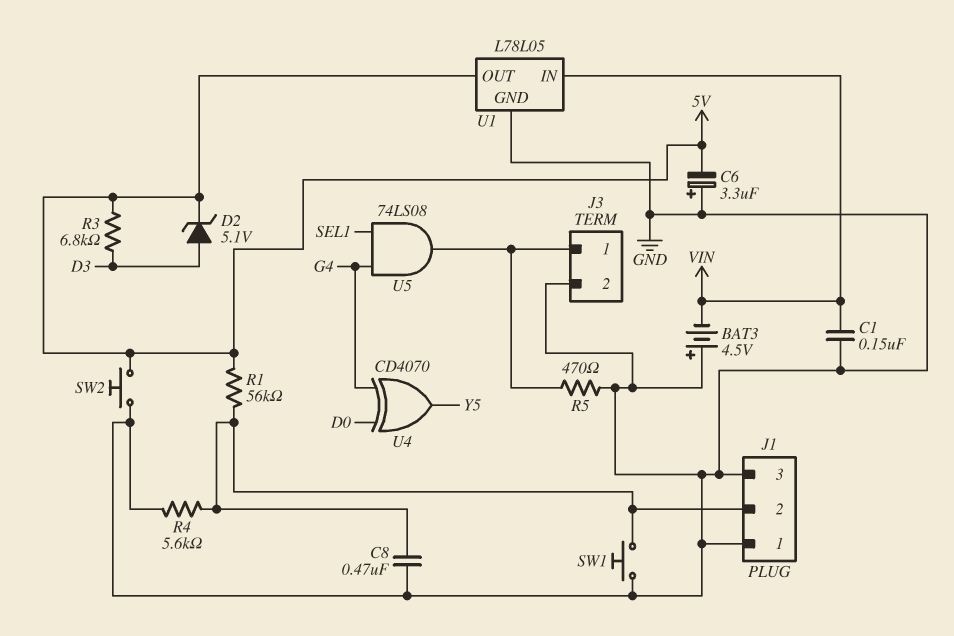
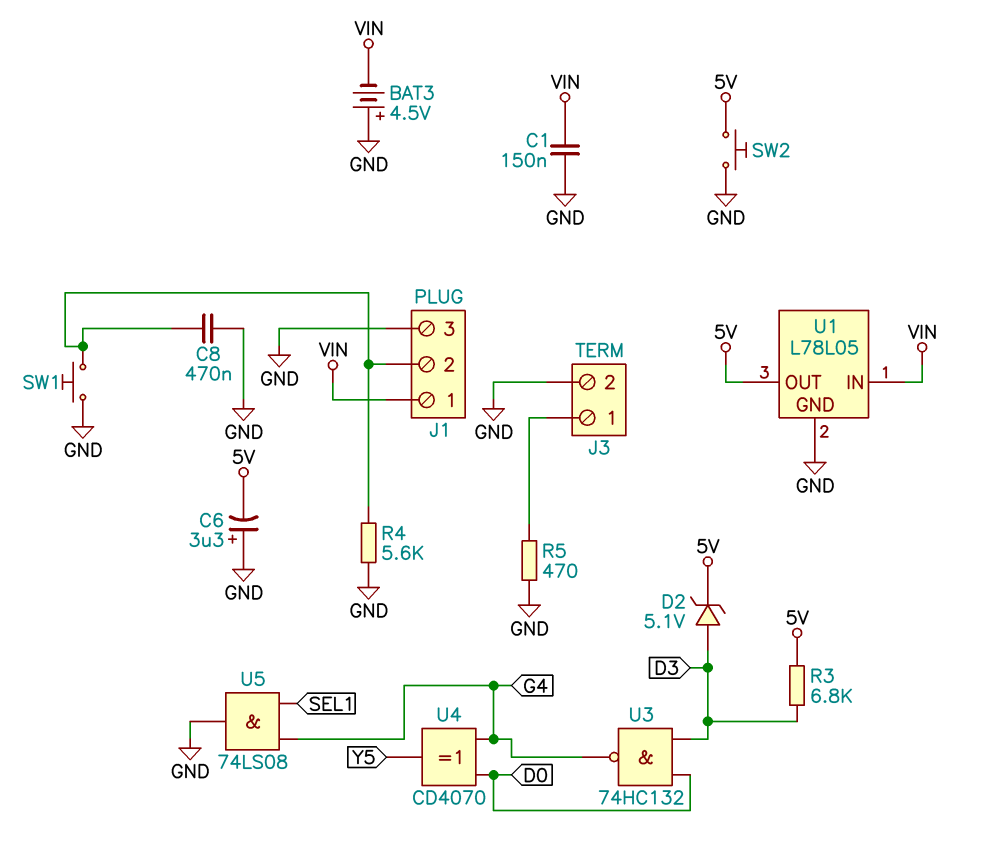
J1 pin 1: GND -> VIN
R1: 56k (5V, J1/2) -> none
U3: none -> NAND 74HC132 (in D0, in D3, out G4)
U5: AND 74LS08 (in G4, in SEL1, out J3/1) -> AND 74LS08 (in G4, in SEL1, out GND)

